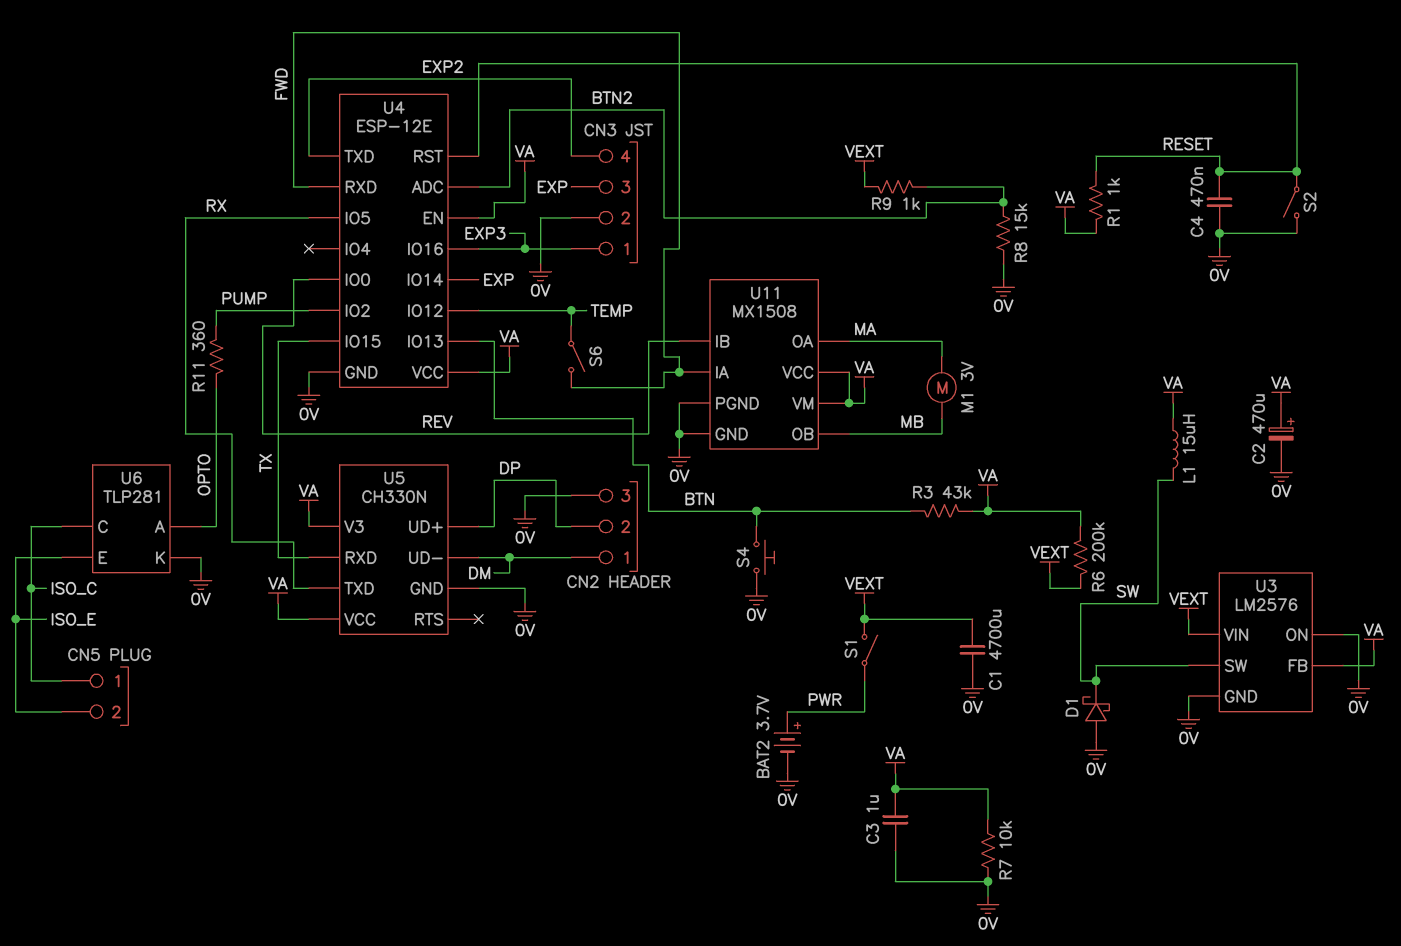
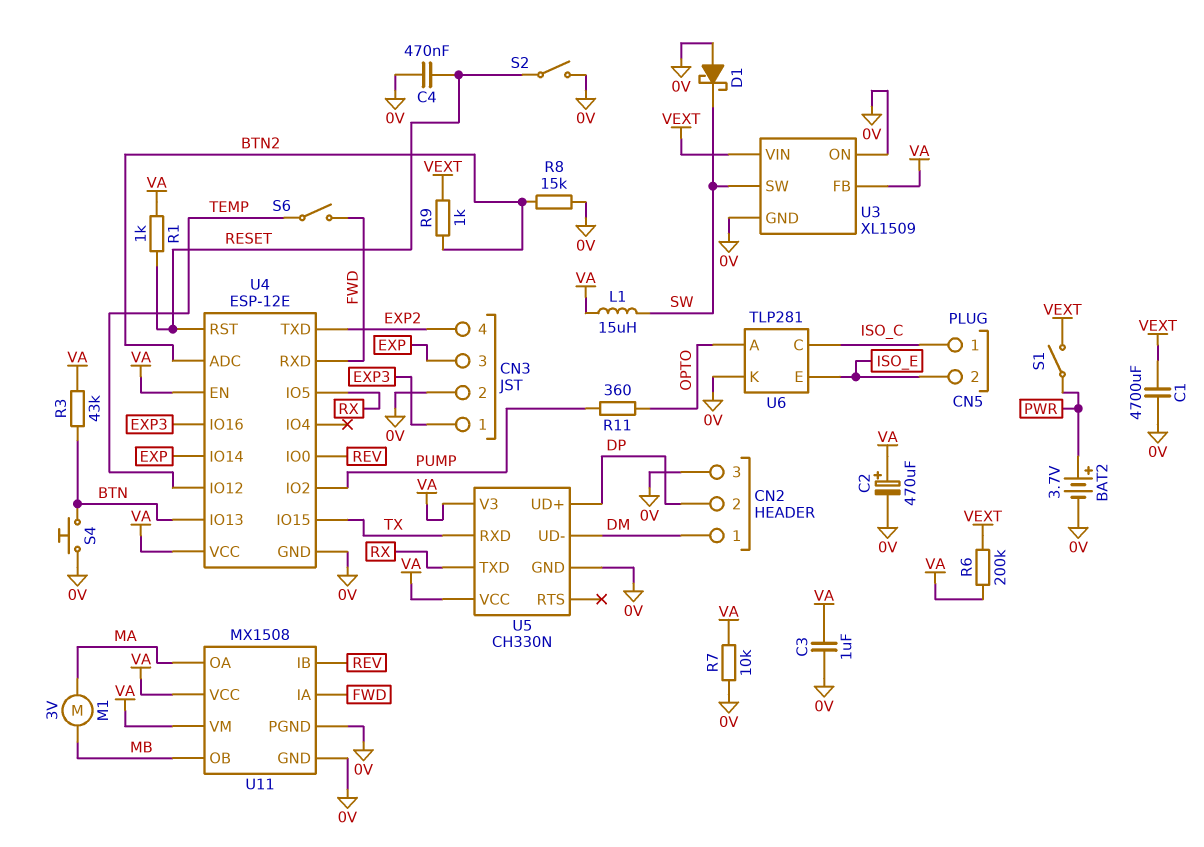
U3: LM2576 -> XL1509

